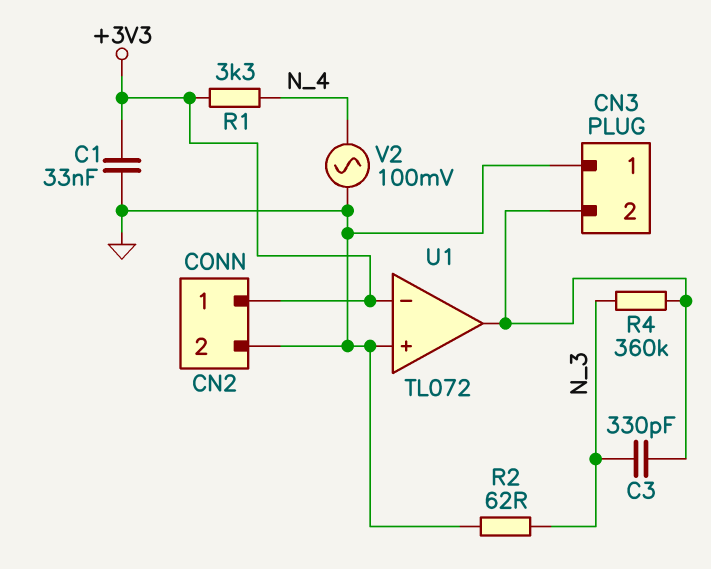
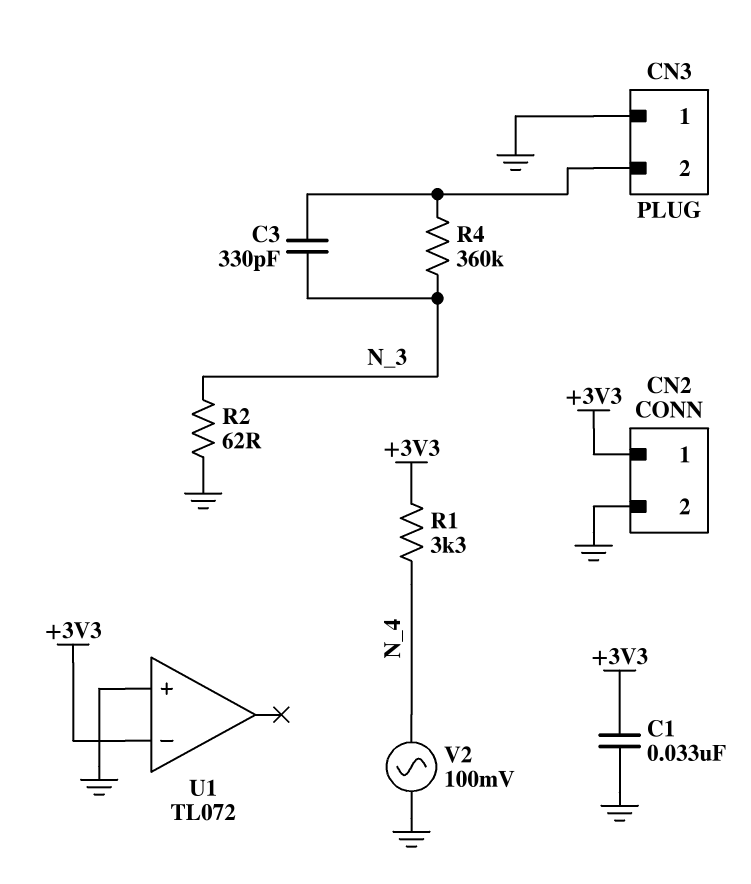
U1 pin out: CN3/2 -> none

